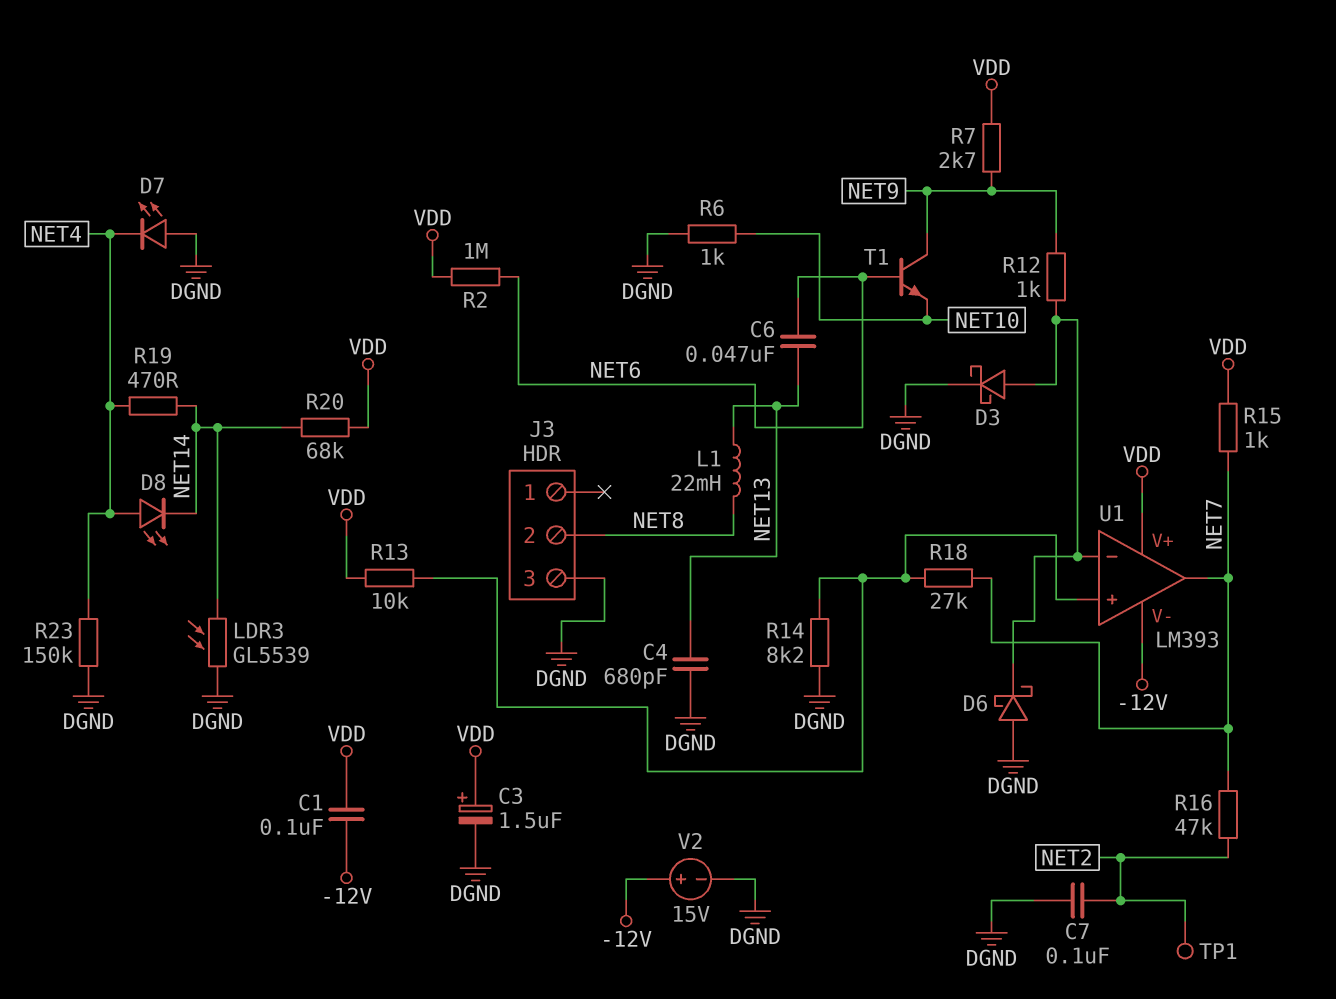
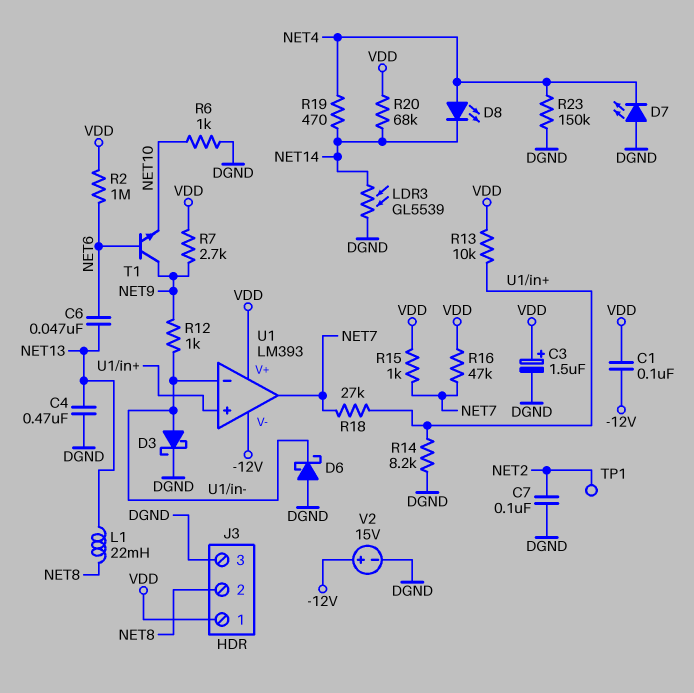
C4: 680pF (DGND, NET13) -> 470nF (DGND, NET13)
J3 pin 1: none -> VDD
R16: 47k (NET2, NET7) -> 47k (NET7, VDD)

